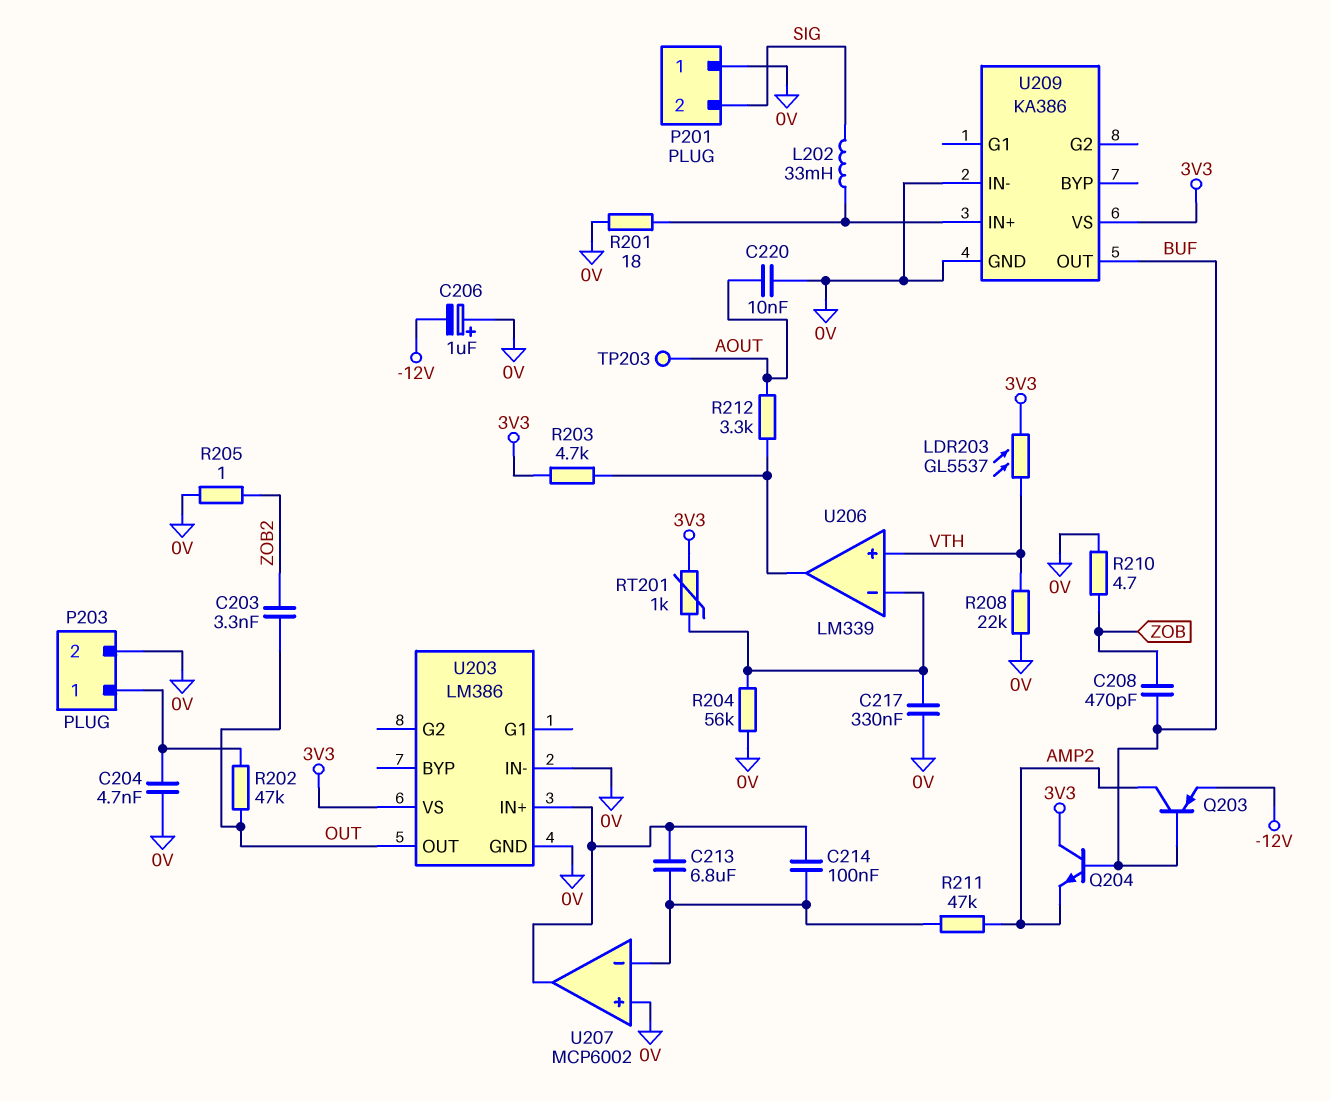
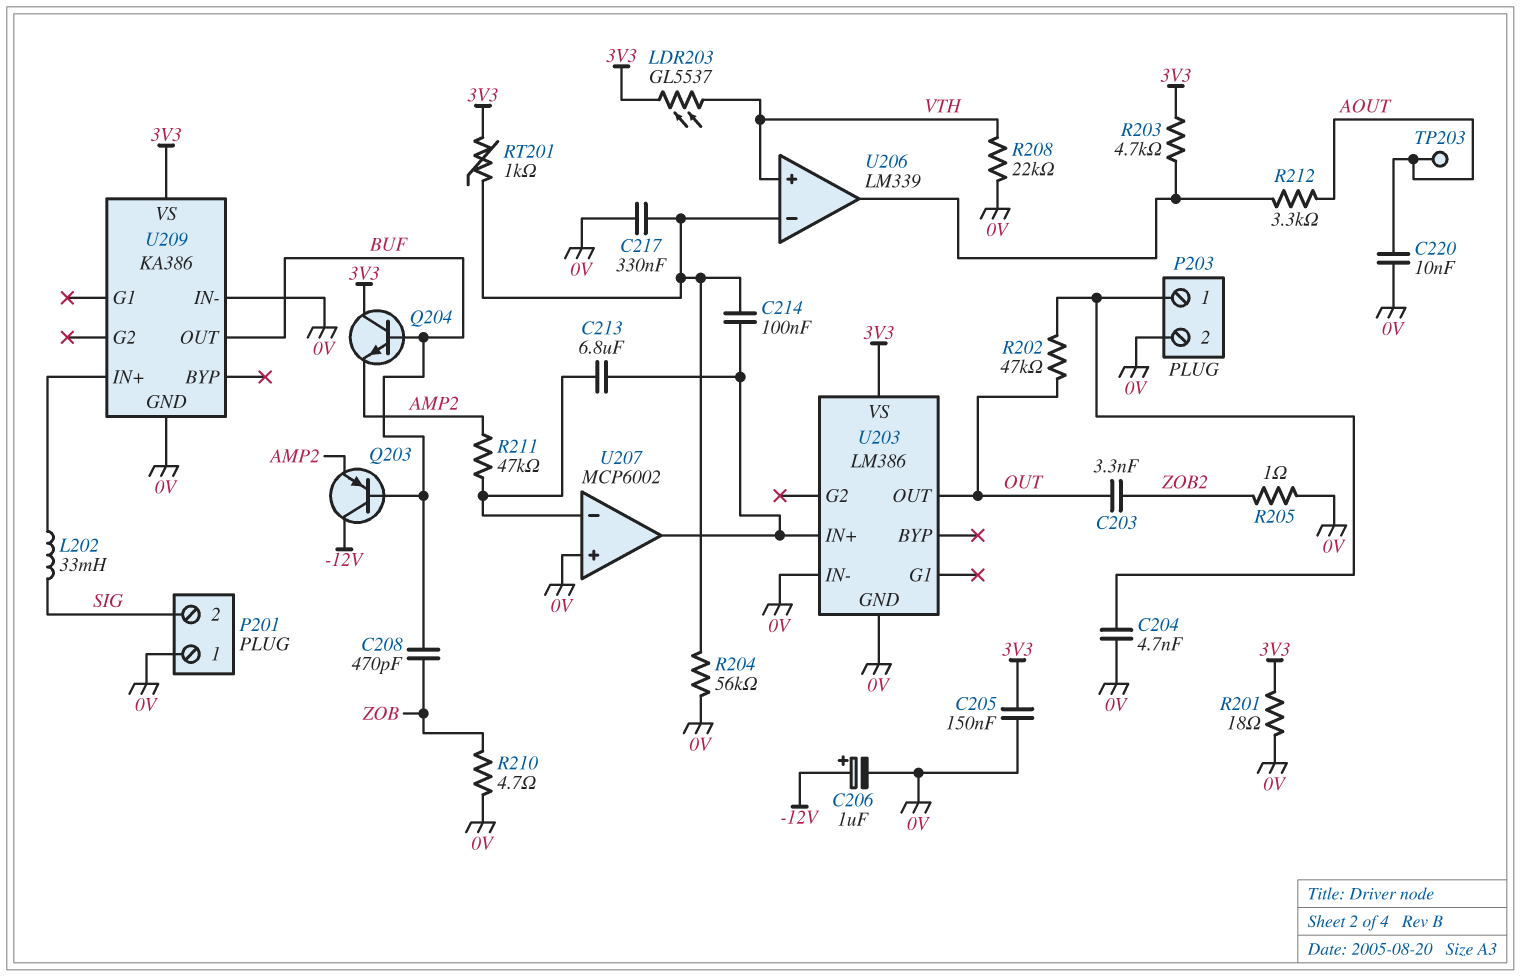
C205: none -> 150nF (0V, 3V3)
C206: 1uF (plus 0V, minus -12V) -> 1uF (plus -12V, minus 0V)
C214: 100nF (U203/IN+, U207/in-) -> 100nF (U203/IN+, U206/in-)
Q203: PNP (B BUF, C AMP2, E -12V) -> PNP (B BUF, C -12V, E AMP2)
R201: 18 (0V, U209/IN+) -> 18 (0V, 3V3)

